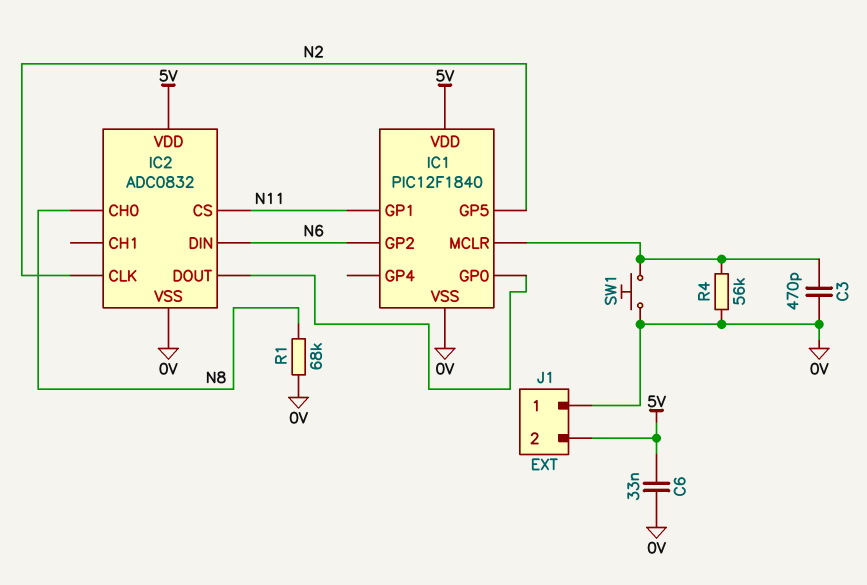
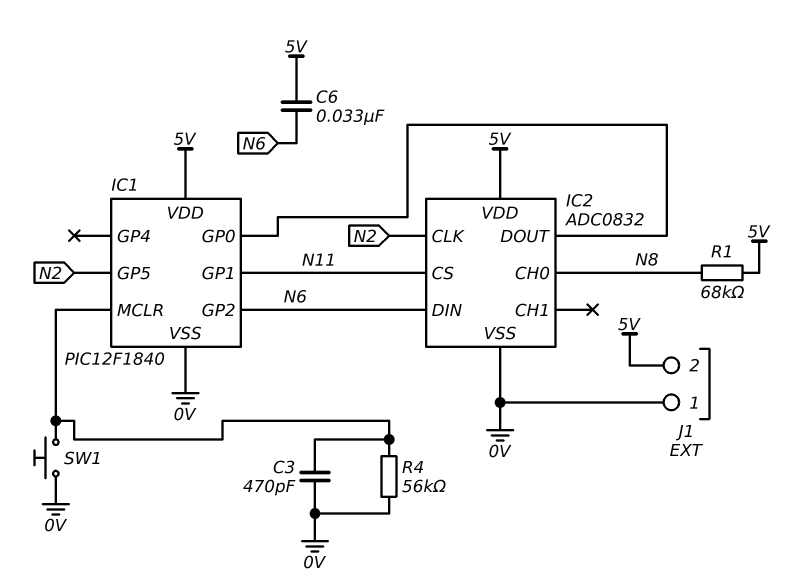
C6: 33nF (0V, 5V) -> 33nF (5V, N6)
R1: 68k (0V, N8) -> 68k (5V, N8)

